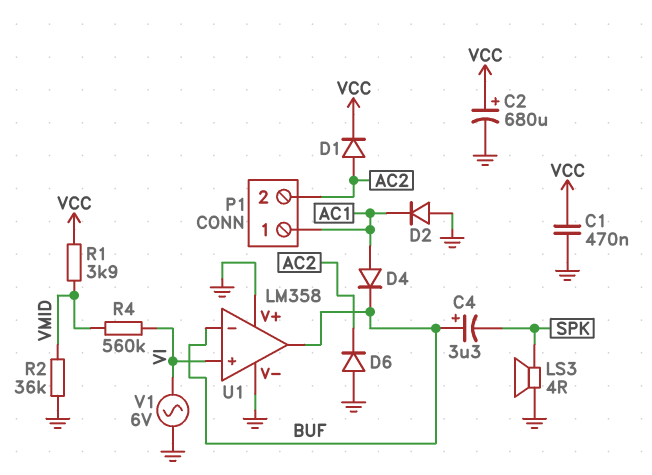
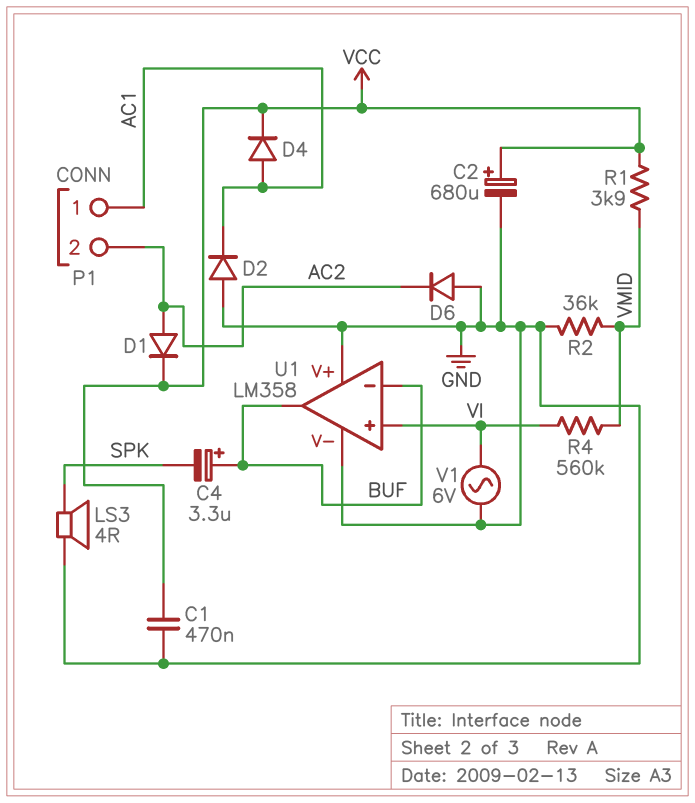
D4: diode (A AC1, K BUF) -> diode (A AC1, K VCC)

